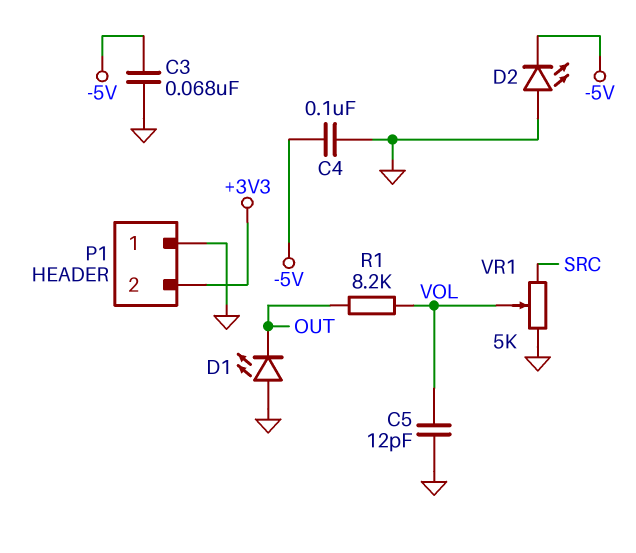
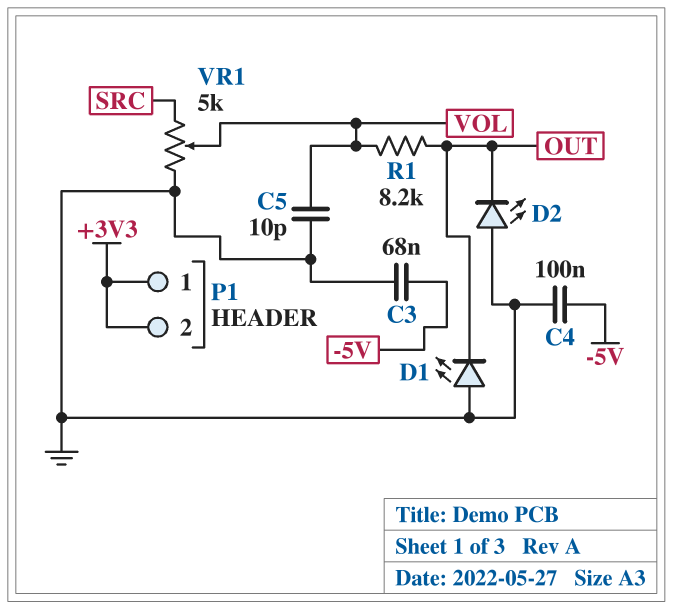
C5: 12pF (GND, VOL) -> 10pF (GND, VOL)
D2: LED (A GND, K -5V) -> LED (A GND, K OUT)
P1 pin 1: GND -> +3V3

